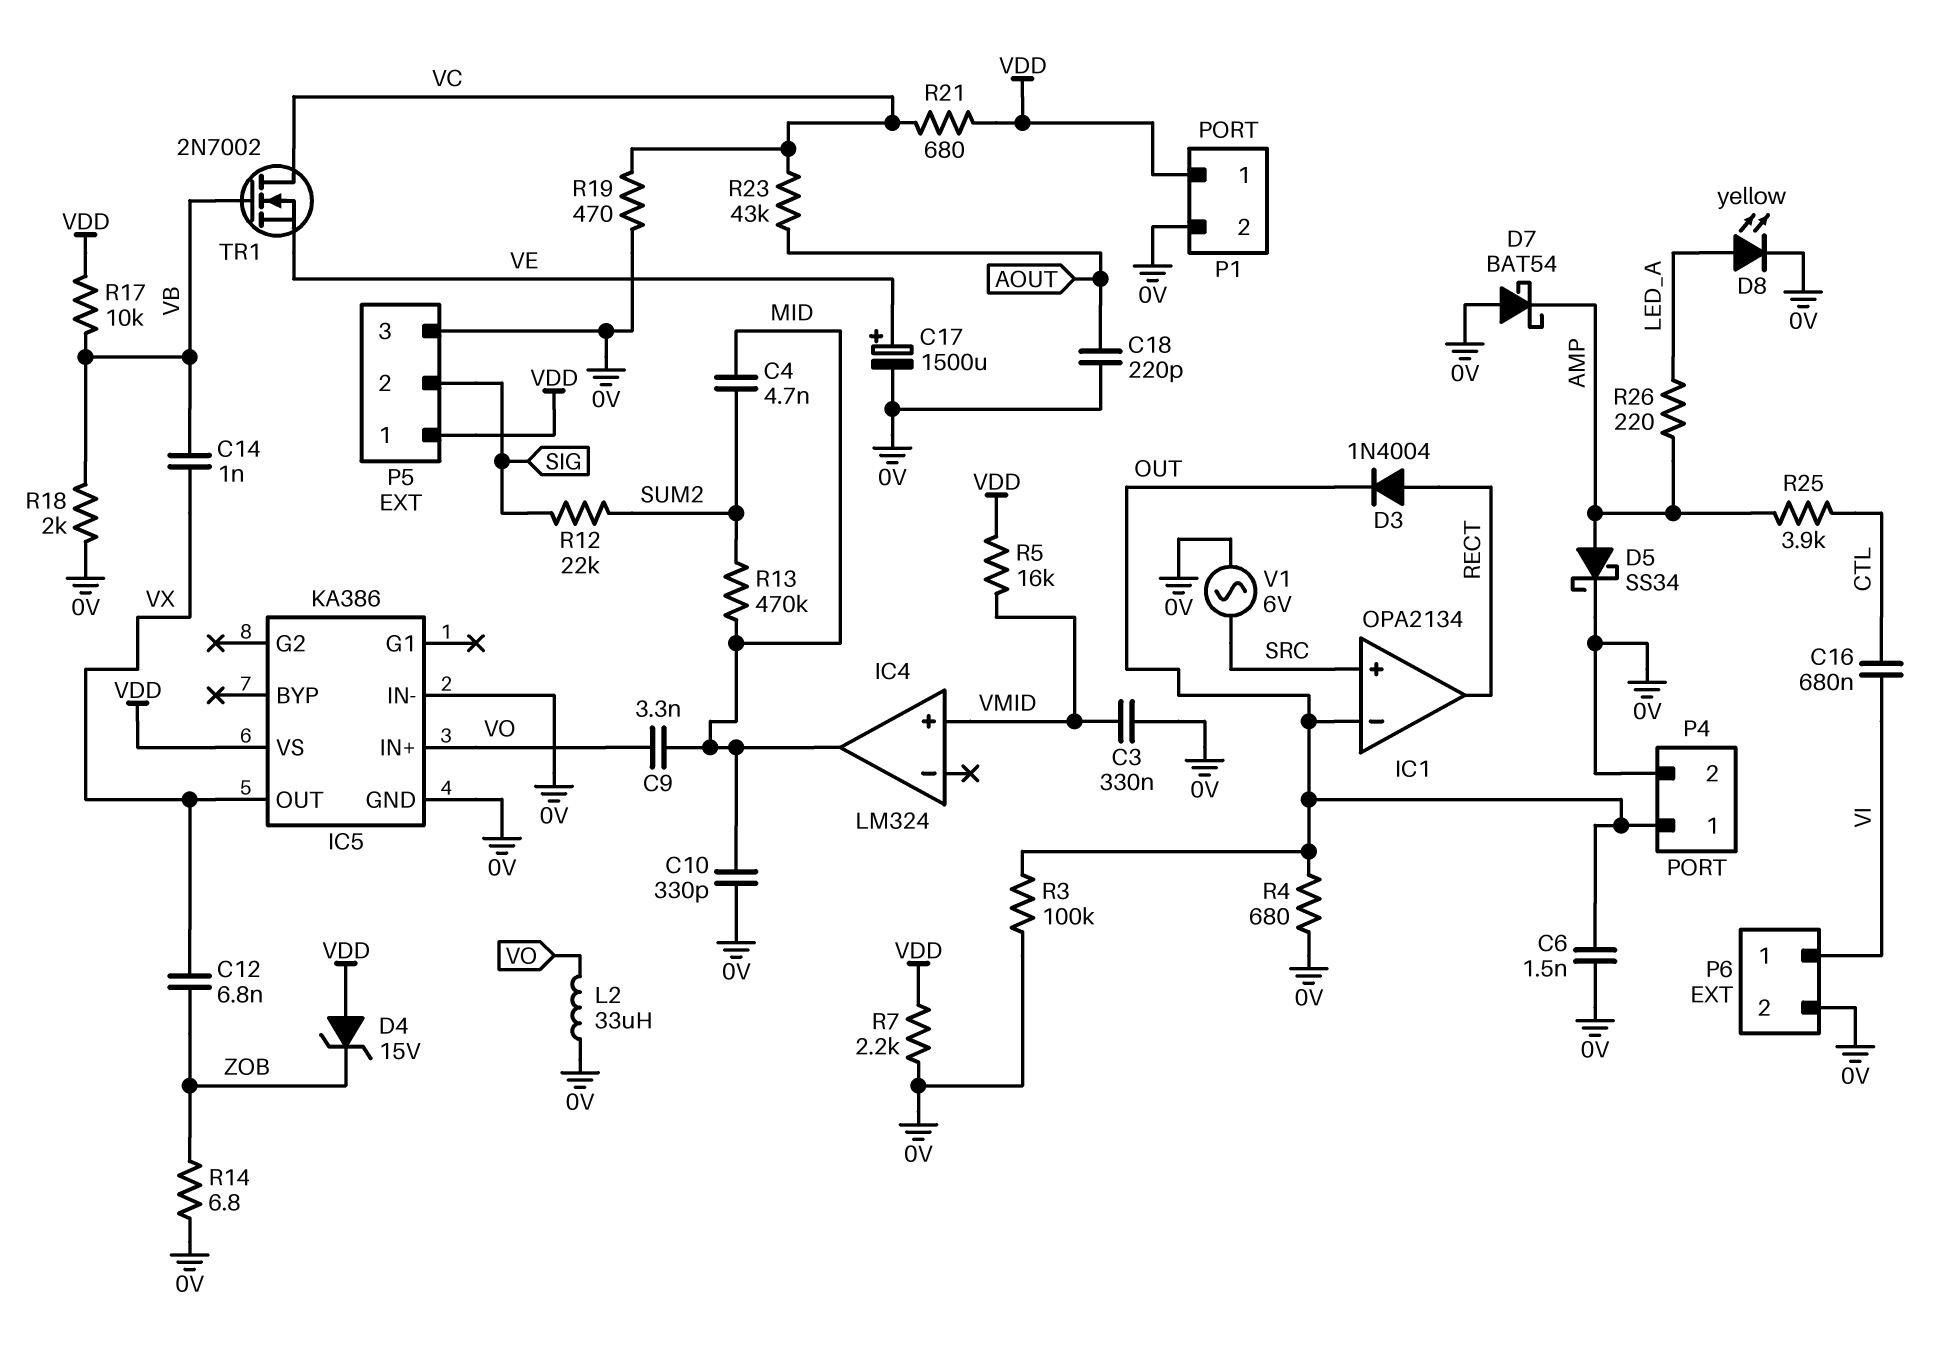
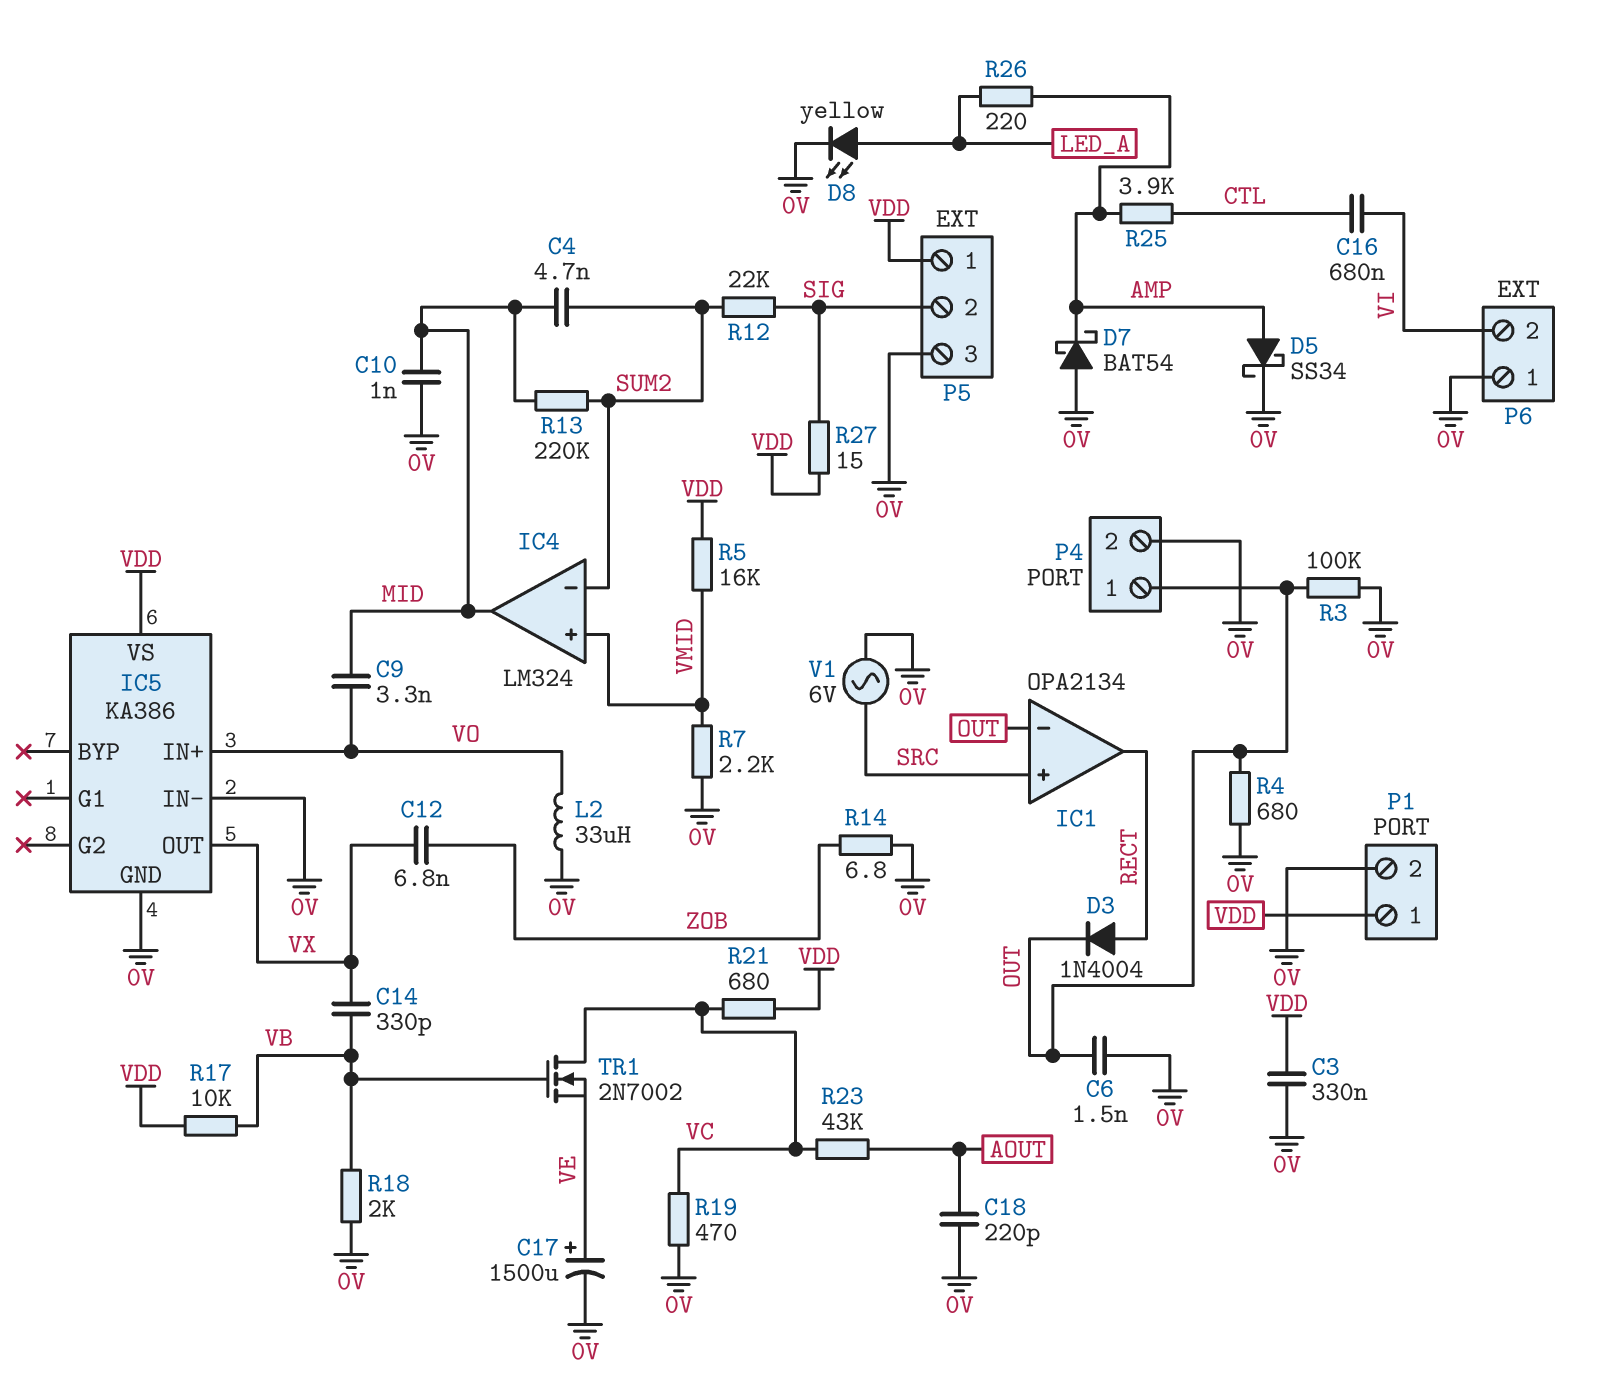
C3: 330nF (0V, VMID) -> 330nF (0V, VDD)
C10: 330pF (0V, MID) -> 1nF (0V, MID)
C14: 1nF (VB, VX) -> 330pF (VB, VX)
D4: zener 15V (A VDD, K ZOB) -> none
IC4 pin in-: none -> SUM2
P6 pin 1: VI -> 0V
P6 pin 2: 0V -> VI
R7: 2.2k (0V, VDD) -> 2.2k (0V, VMID)
R13: 470k (MID, SUM2) -> 220k (MID, SUM2)
R27: none -> 15 (SIG, VDD)

